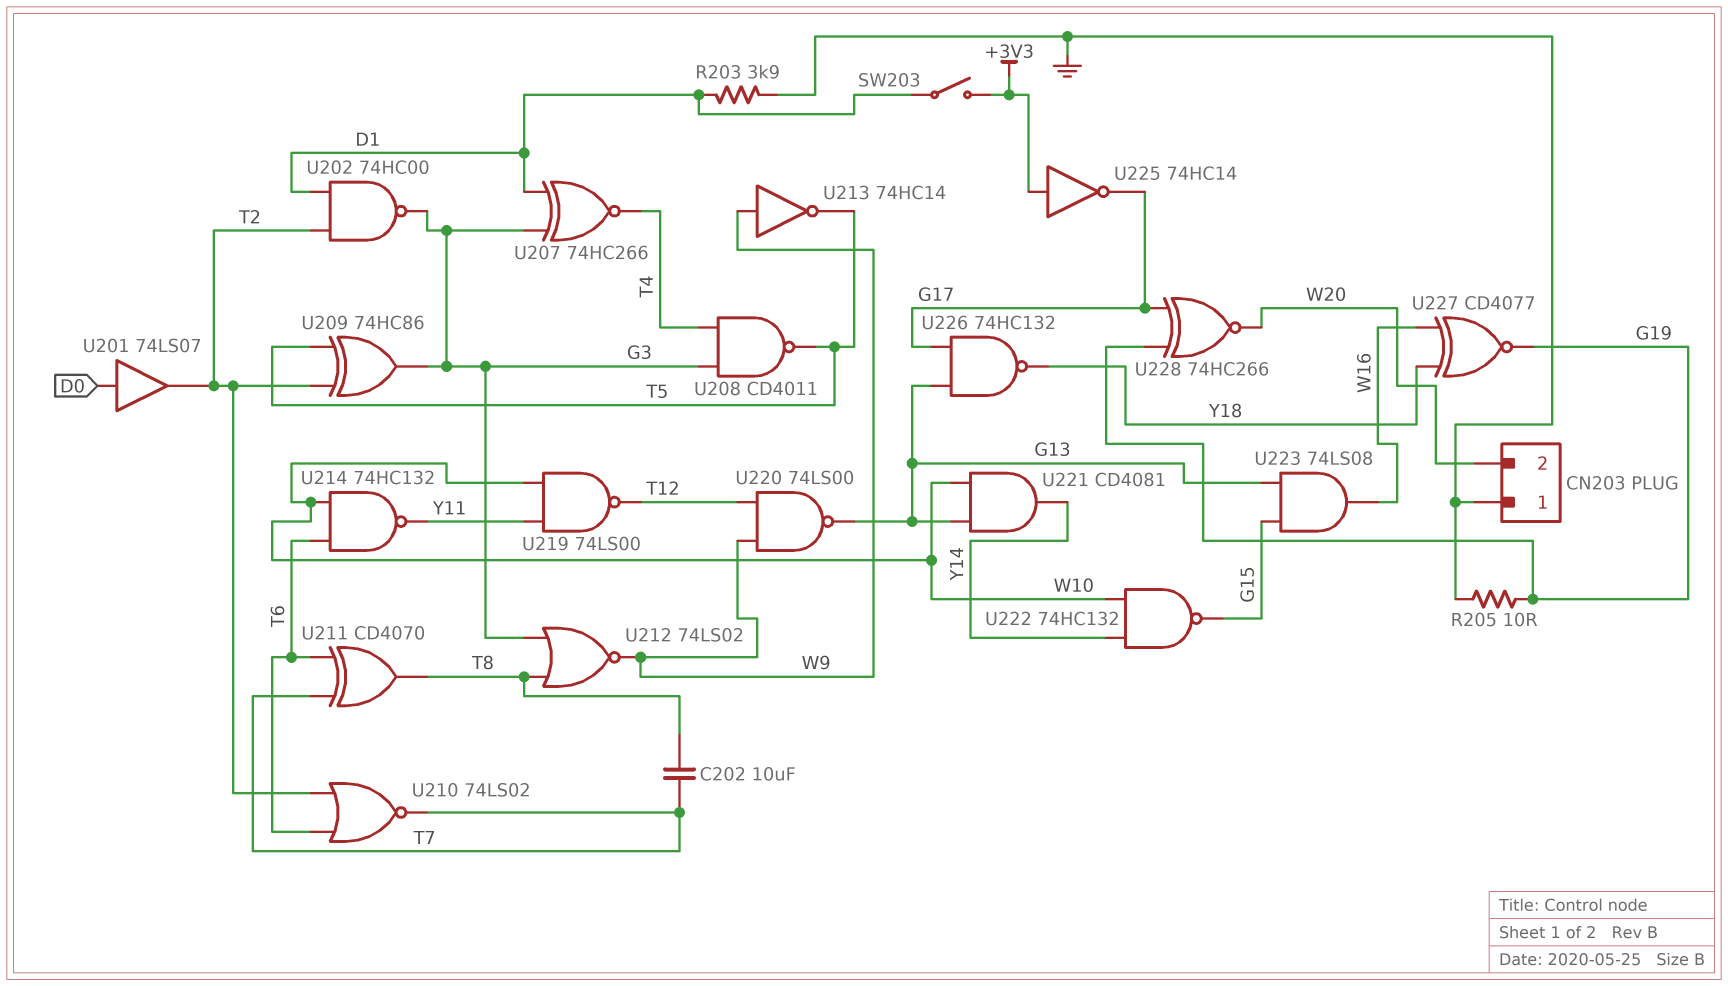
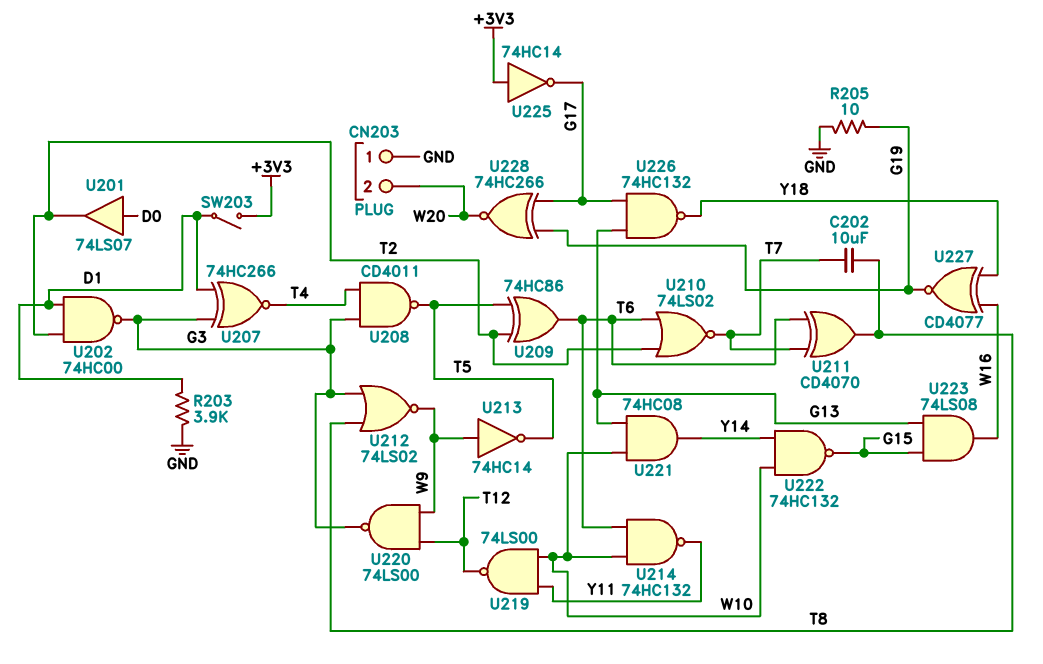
U209: XOR 74HC86 (in T2, in T5, out G3) -> XOR 74HC86 (in T2, in T5, out T6)
U220: NAND 74LS00 (in T12, in W9, out G13) -> NAND 74LS00 (in T12, in W9, out G3)
U221: AND CD4081 (in G13, in W10, out Y14) -> AND 74HC08 (in G13, in W10, out Y14)

